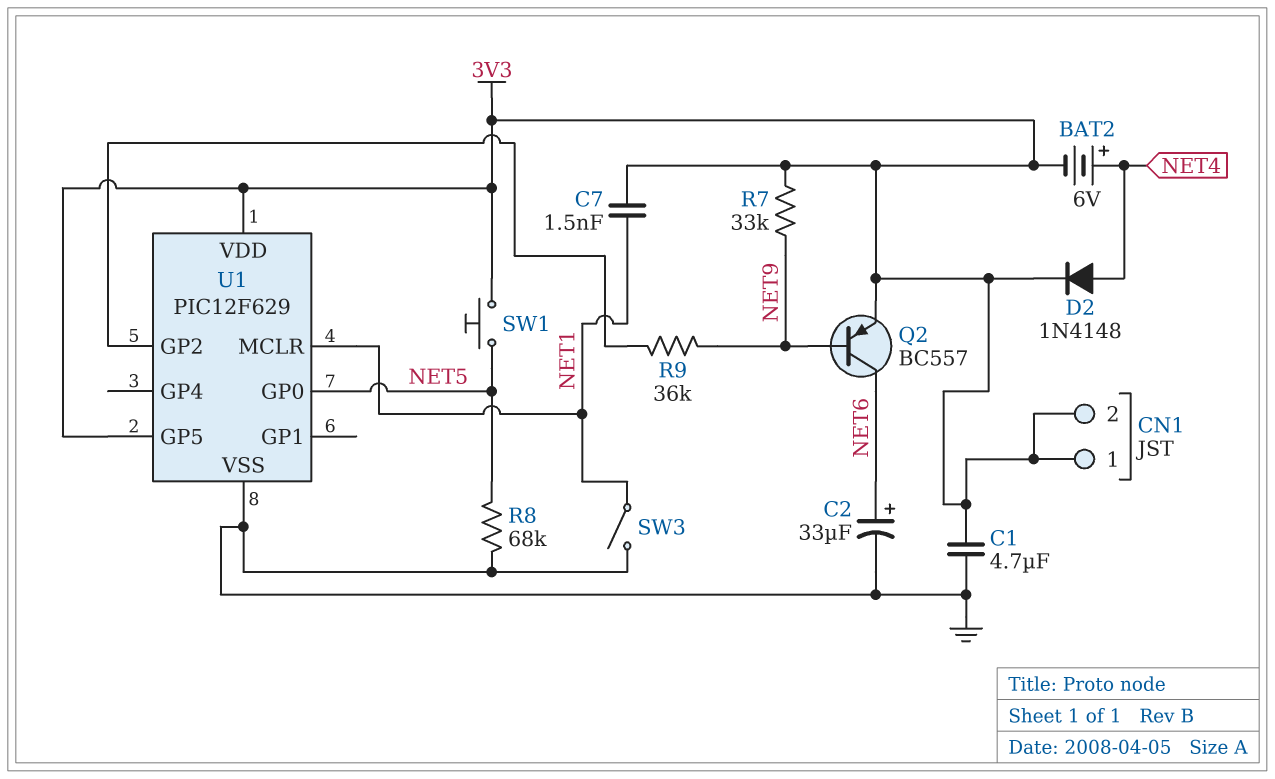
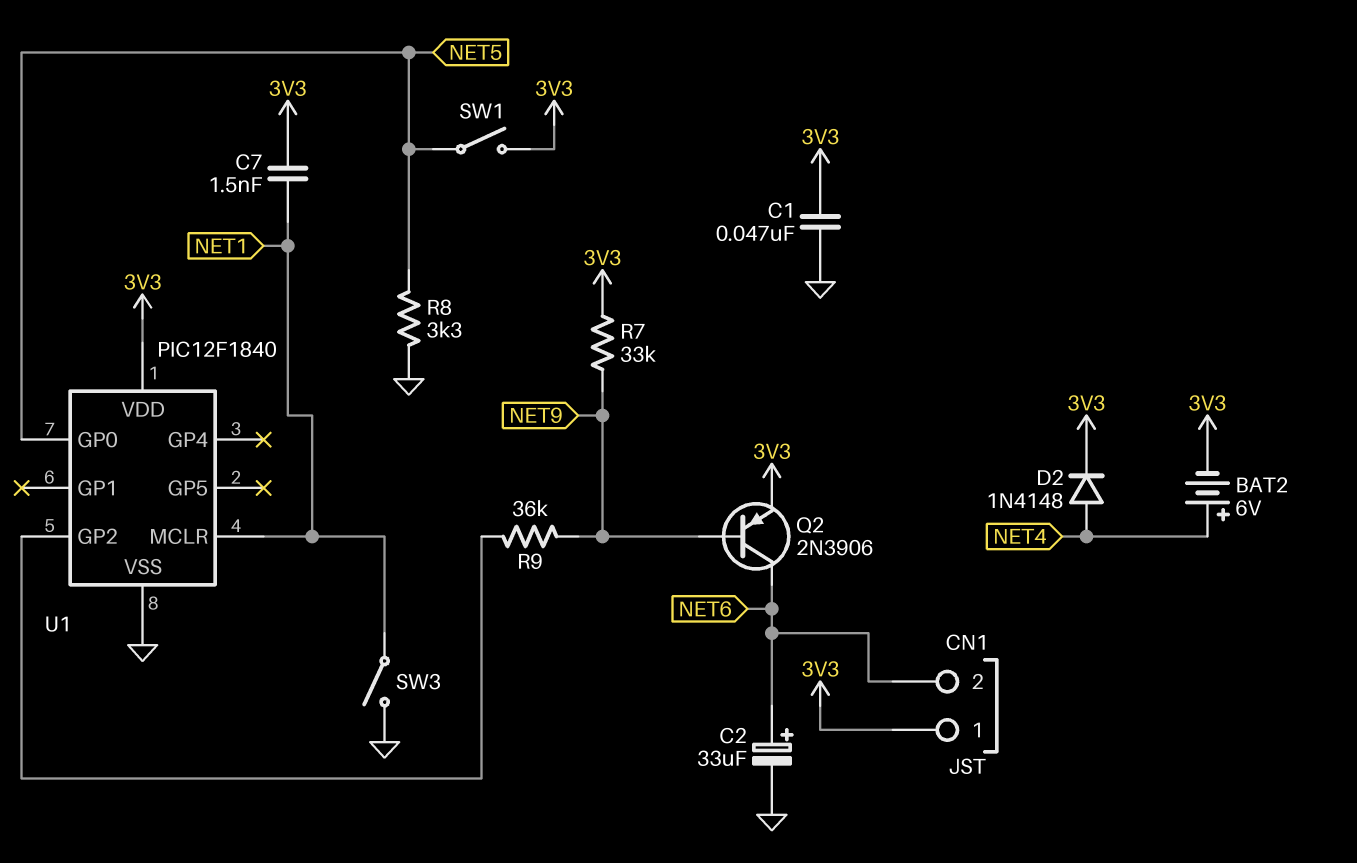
C1: 4.7uF (3V3, GND) -> 47nF (3V3, GND)
CN1 pin 2: 3V3 -> NET6
Q2: PNP BC557 (B NET9, C NET6, E 3V3) -> PNP 2N3906 (B NET9, C NET6, E 3V3)
R8: 68k (GND, NET5) -> 3.3k (GND, NET5)
SW1: button (3V3, NET5) -> switch (3V3, NET5)
U1: PIC12F629 -> PIC12F1840
U1 pin GP5: 3V3 -> none

